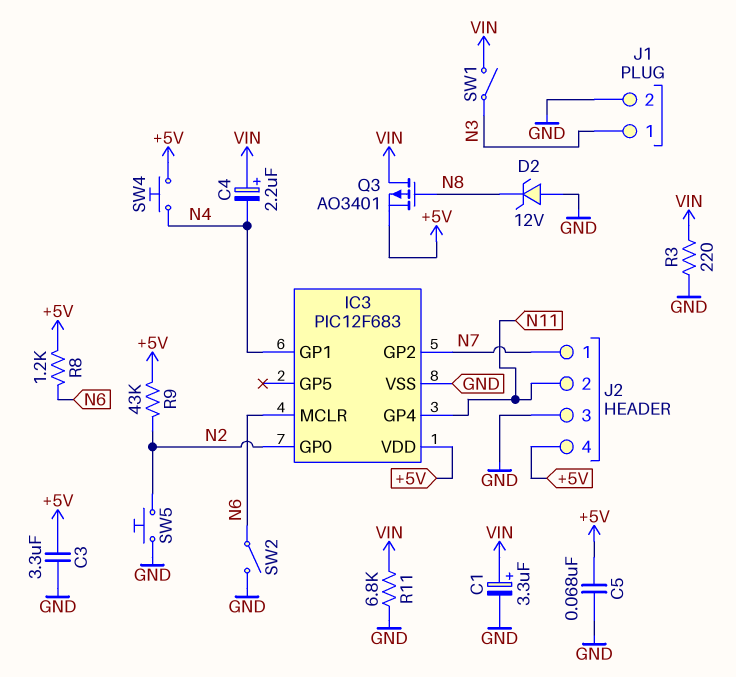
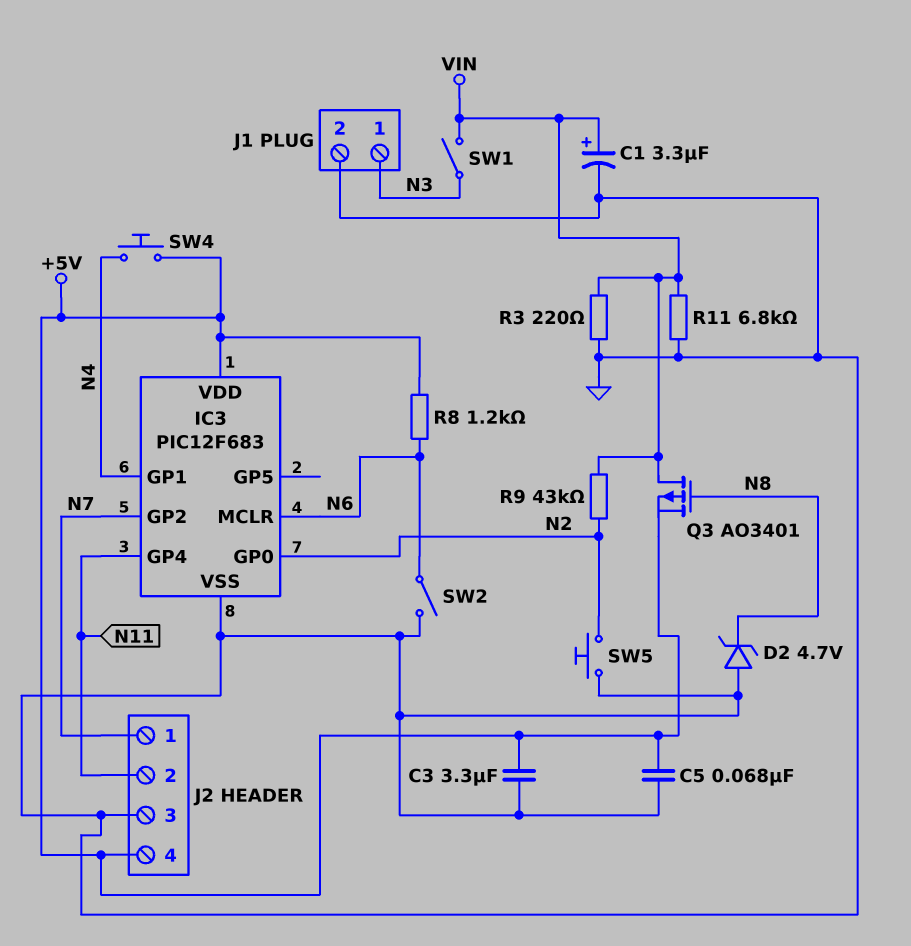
C4: 2.2uF (plus VIN, minus N4) -> none
D2: zener 12V (A GND, K N8) -> zener 4.7V (A GND, K N8)
R9: 43k (+5V, N2) -> 43k (N2, VIN)

